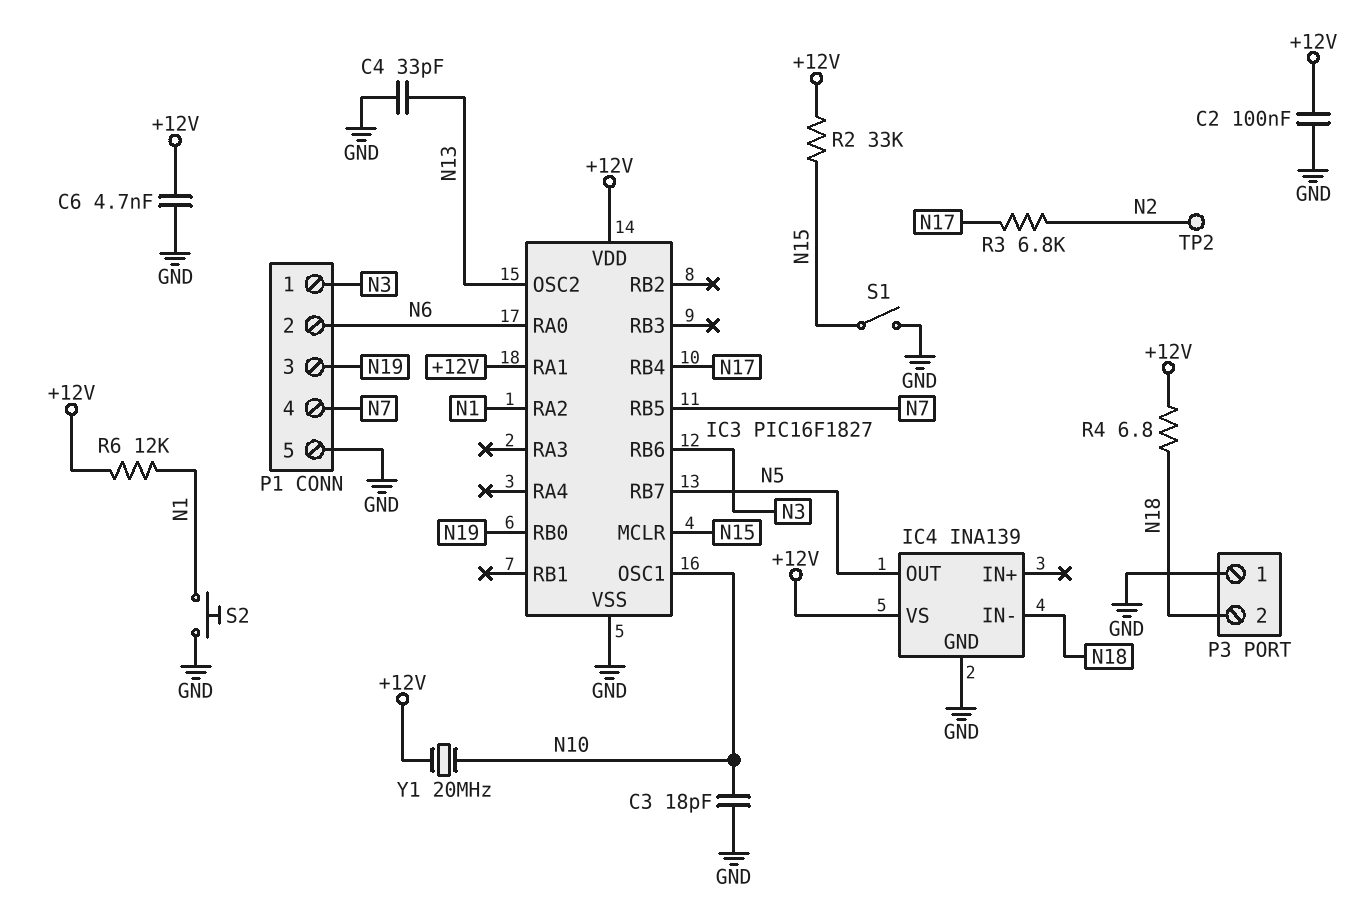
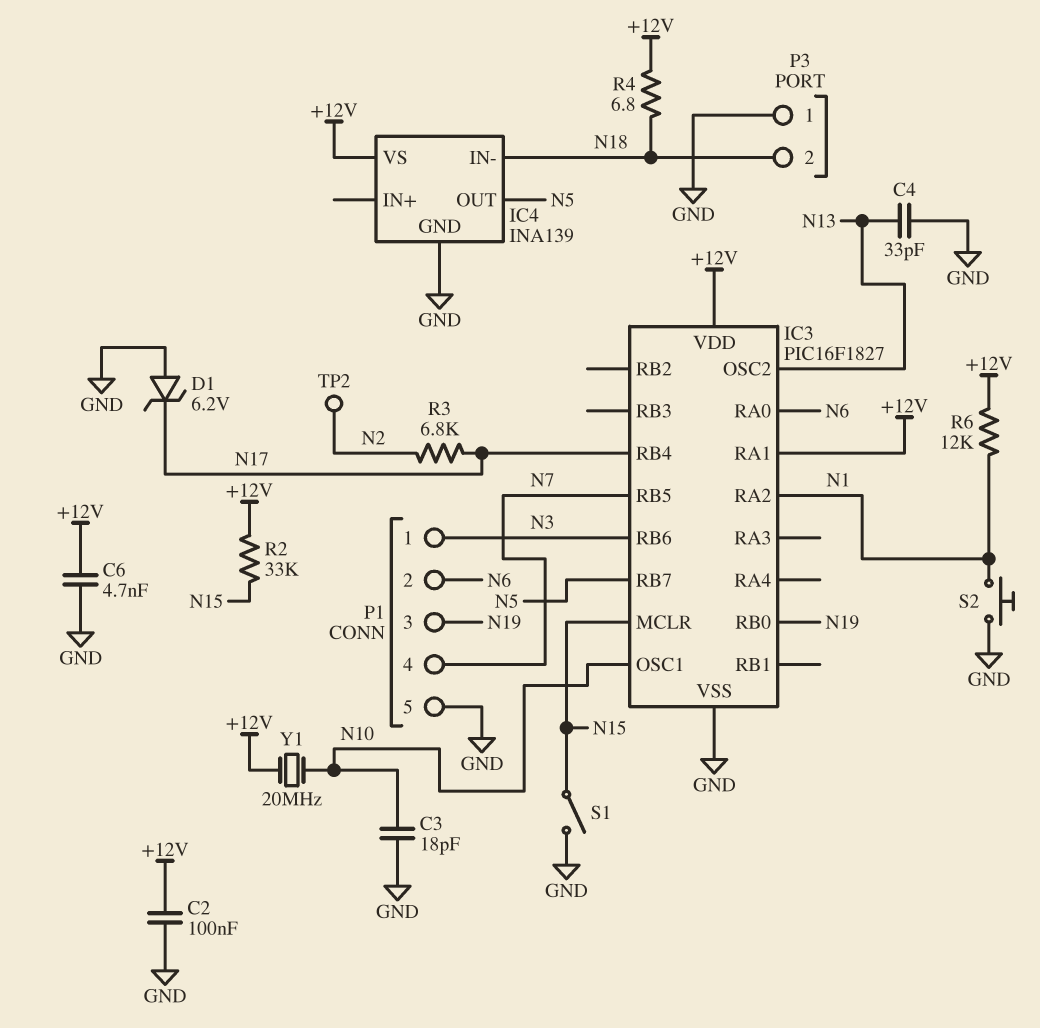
D1: none -> zener 6.2V (A GND, K N17)

